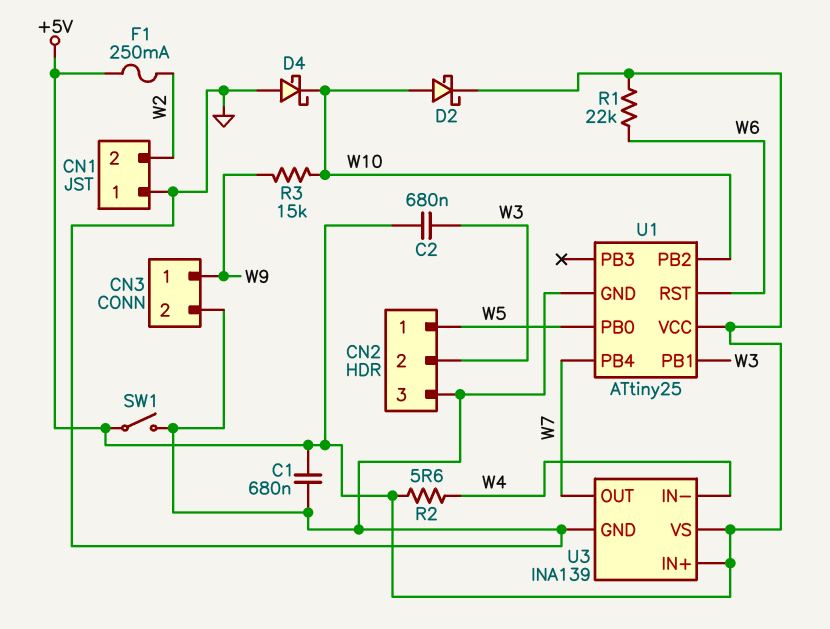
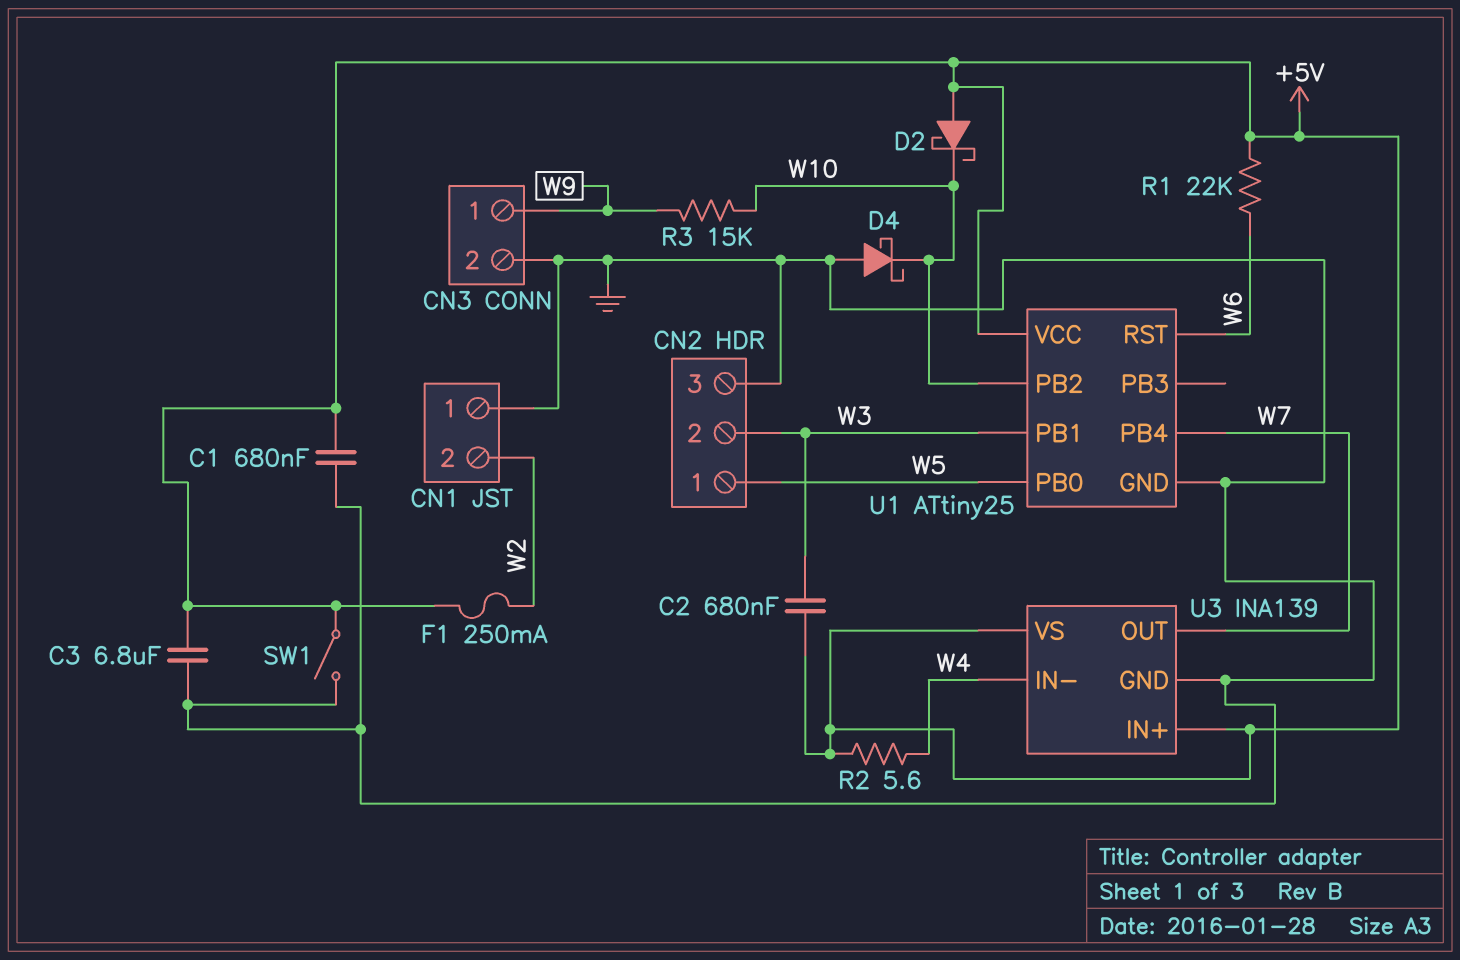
C3: none -> 6.8uF (+5V, GND)
D2: schottky (A W10, K +5V) -> schottky (A +5V, K W10)

